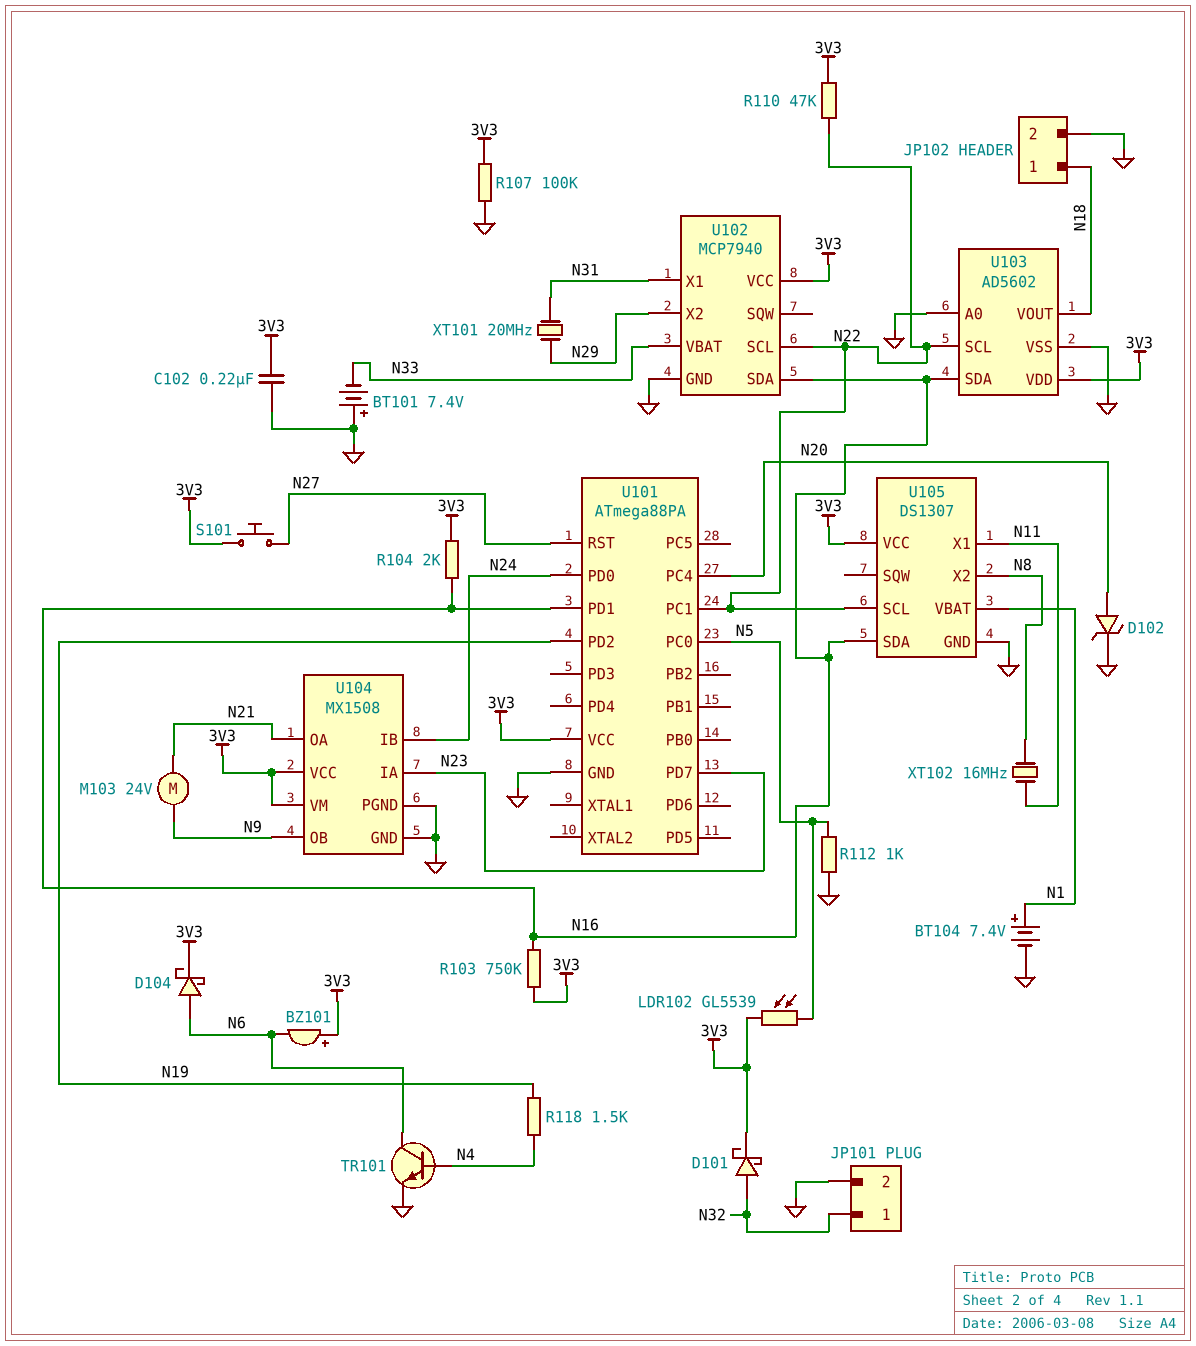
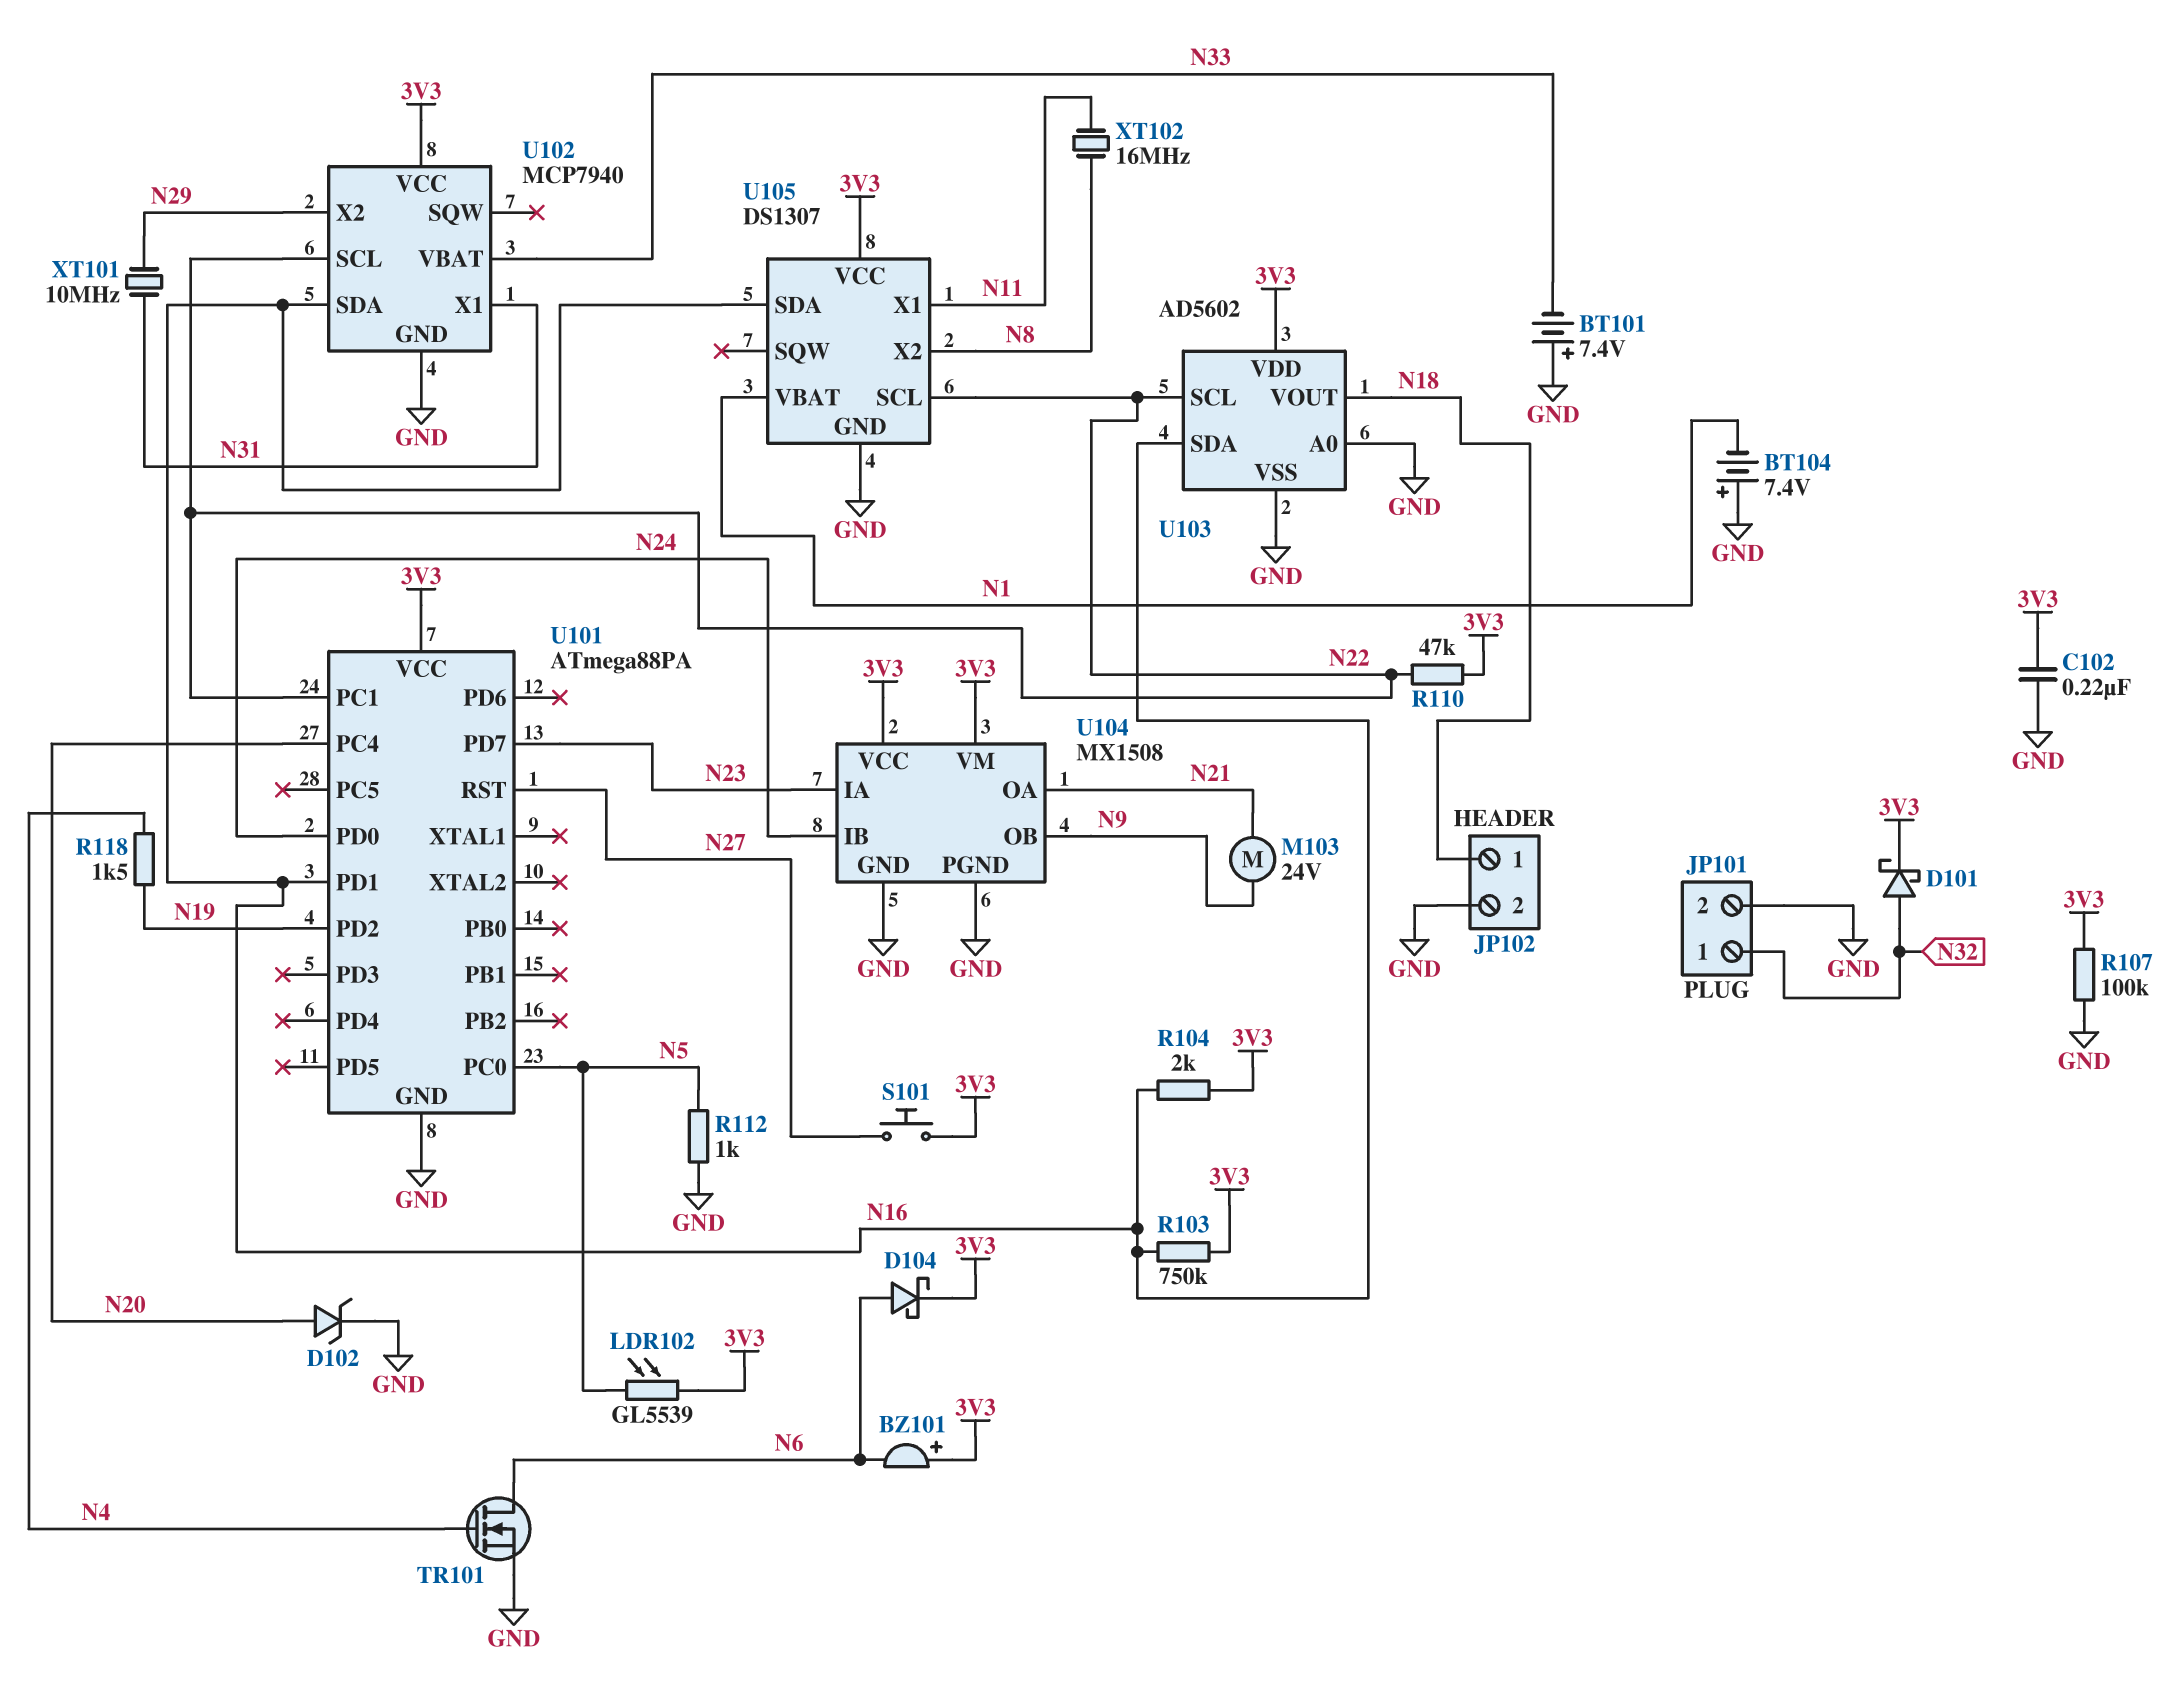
BT104: 7.4V (plus N1, minus GND) -> 7.4V (plus GND, minus N1)
TR101: NPN (B N4, C N6, E GND) -> NMOS (G N4, D N6, S GND)
XT101: 20MHz (N29, N31) -> 10MHz (N29, N31)

